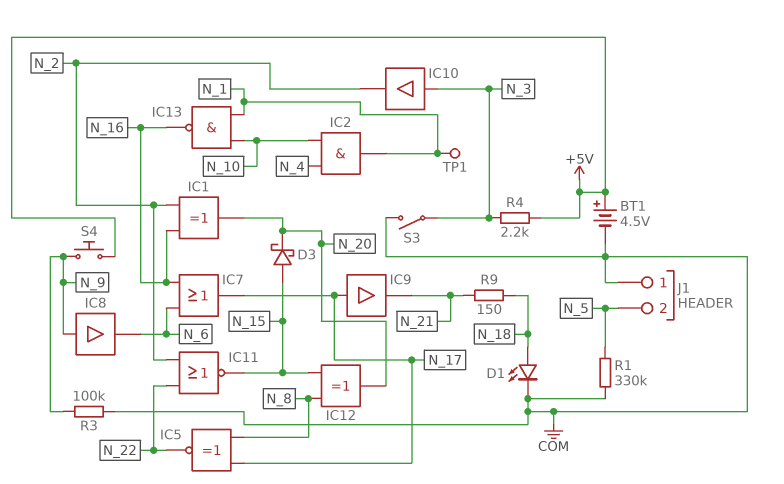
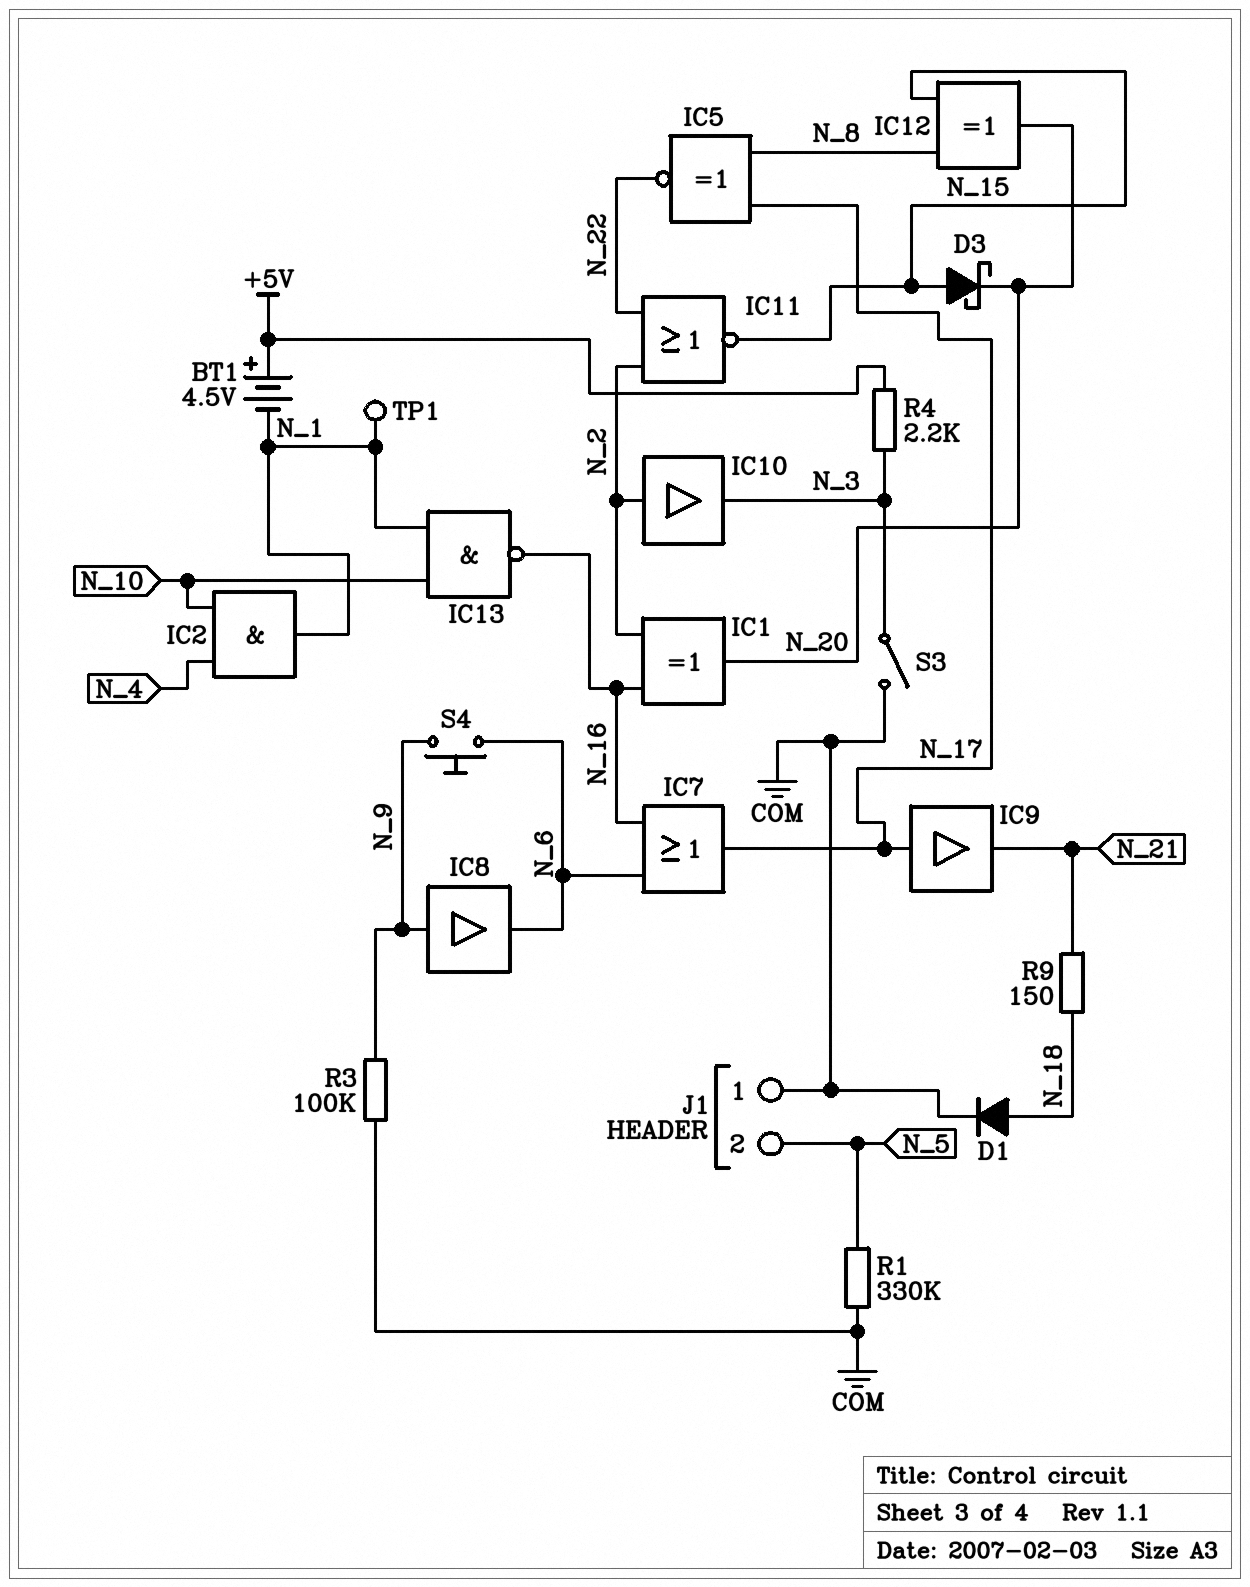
BT1: 4.5V (plus +5V, minus COM) -> 4.5V (plus +5V, minus N_1)
D1: LED (A N_18, K COM) -> diode (A N_18, K COM)
IC10: buffer (in N_3, out N_2) -> buffer (in N_2, out N_3)
S4: button (+5V, N_9) -> button (N_6, N_9)

